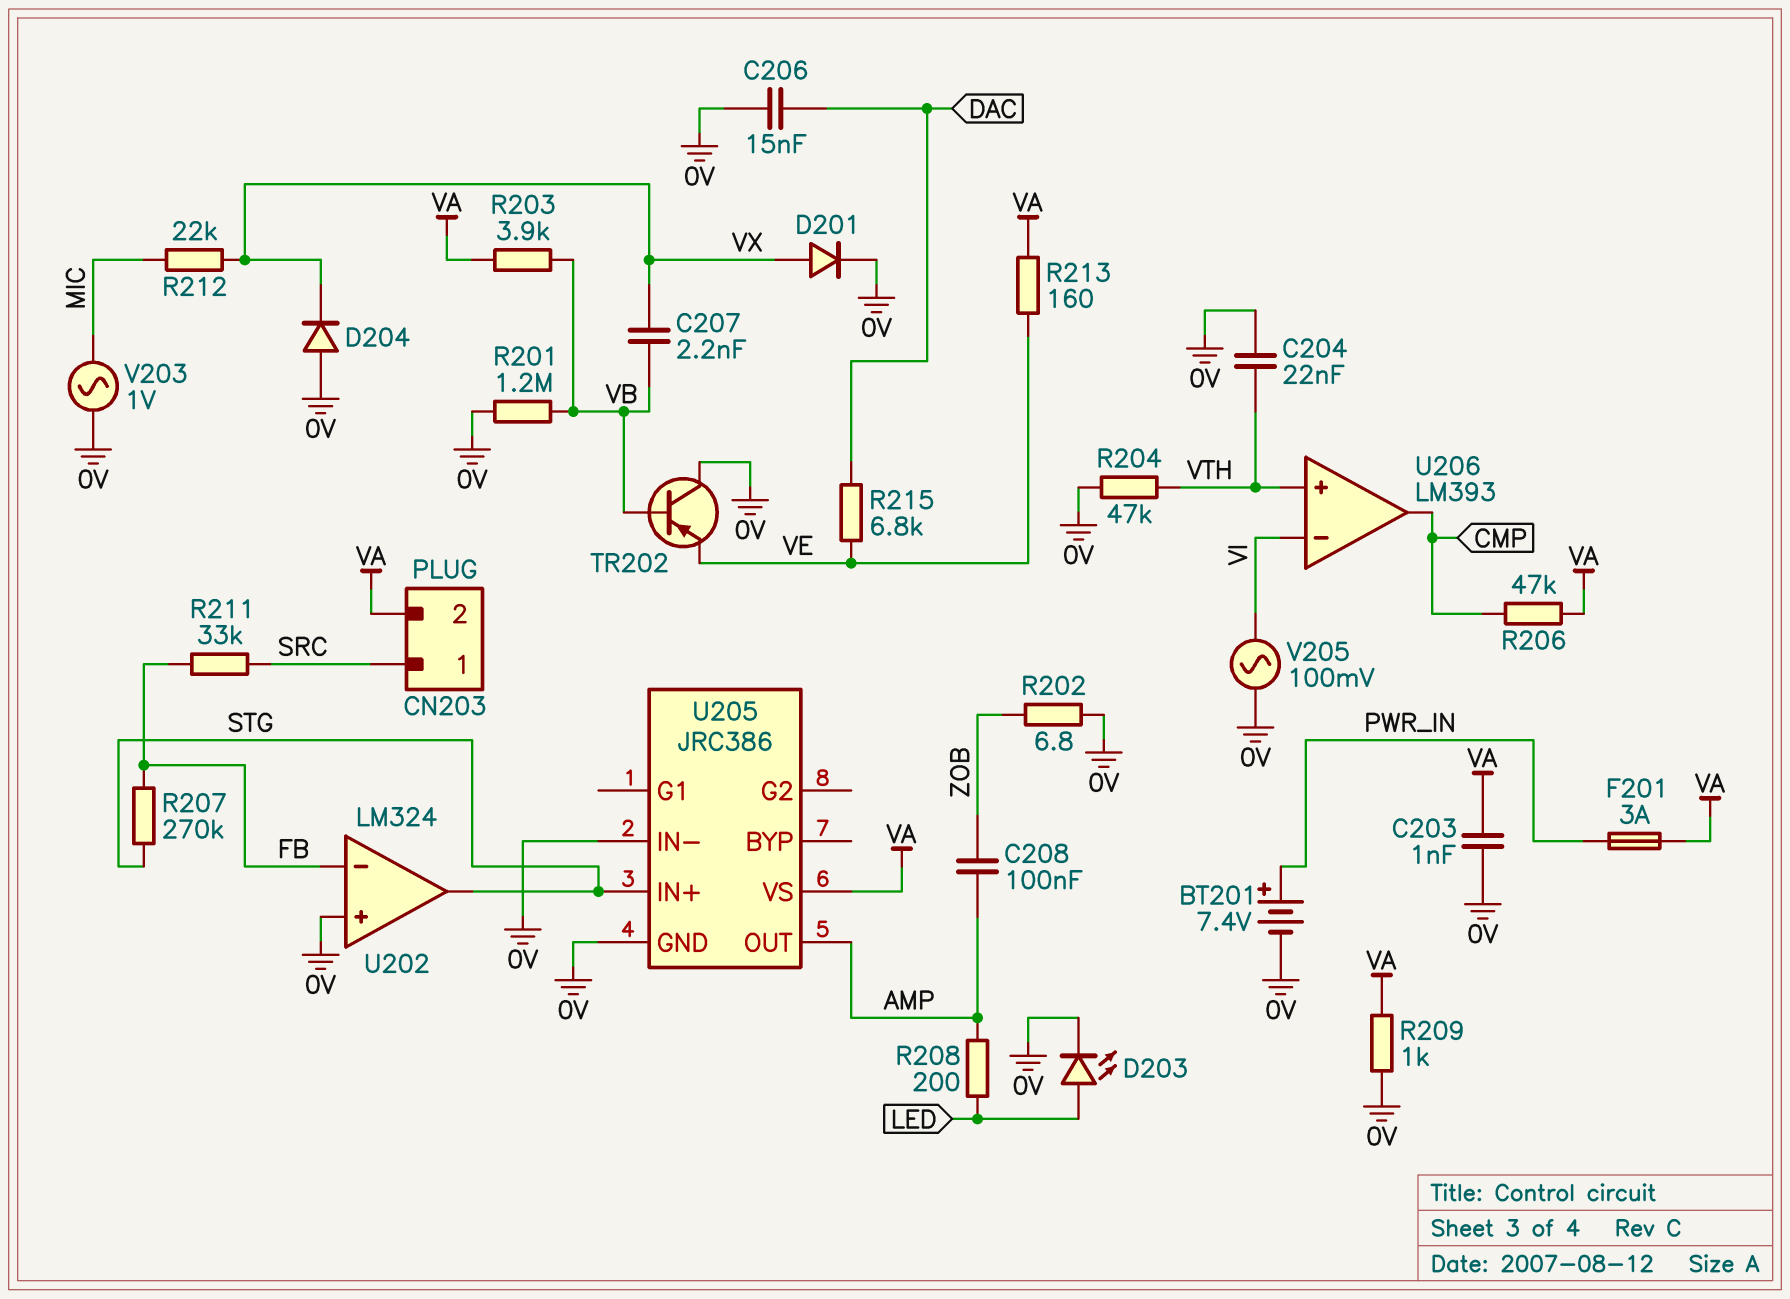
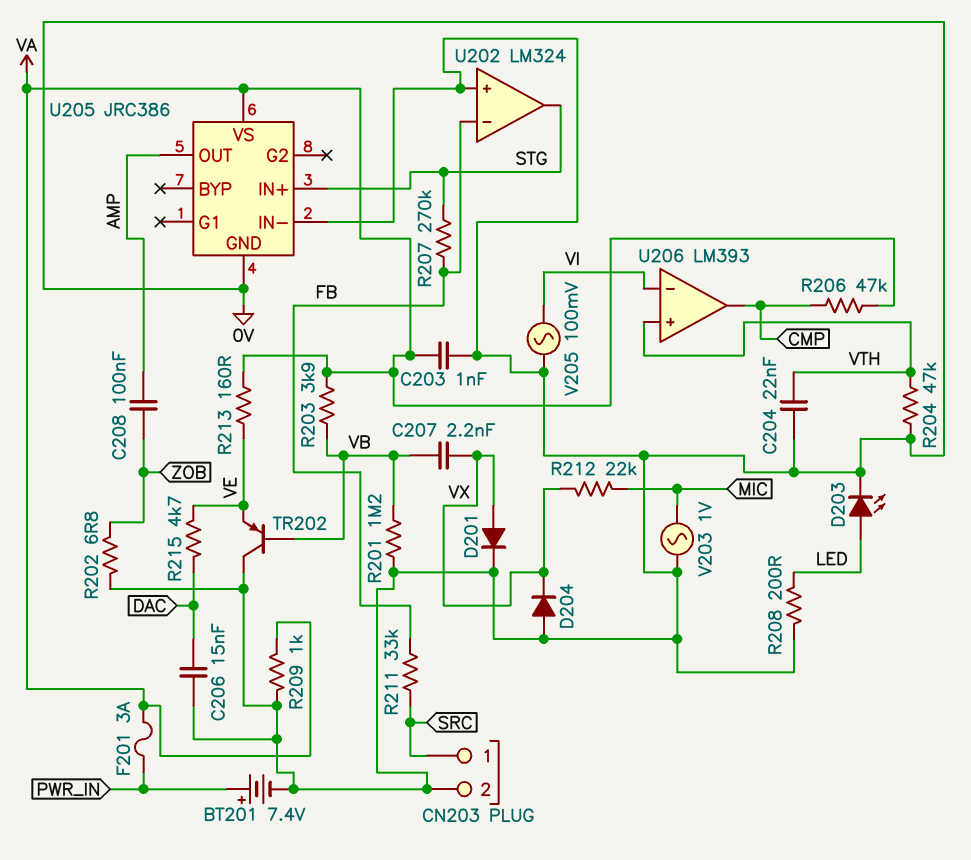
CN203 pin 2: VA -> 0V
R208: 200 (AMP, LED) -> 200 (0V, LED)
R215: 6.8k (DAC, VE) -> 4.7k (DAC, VE)

